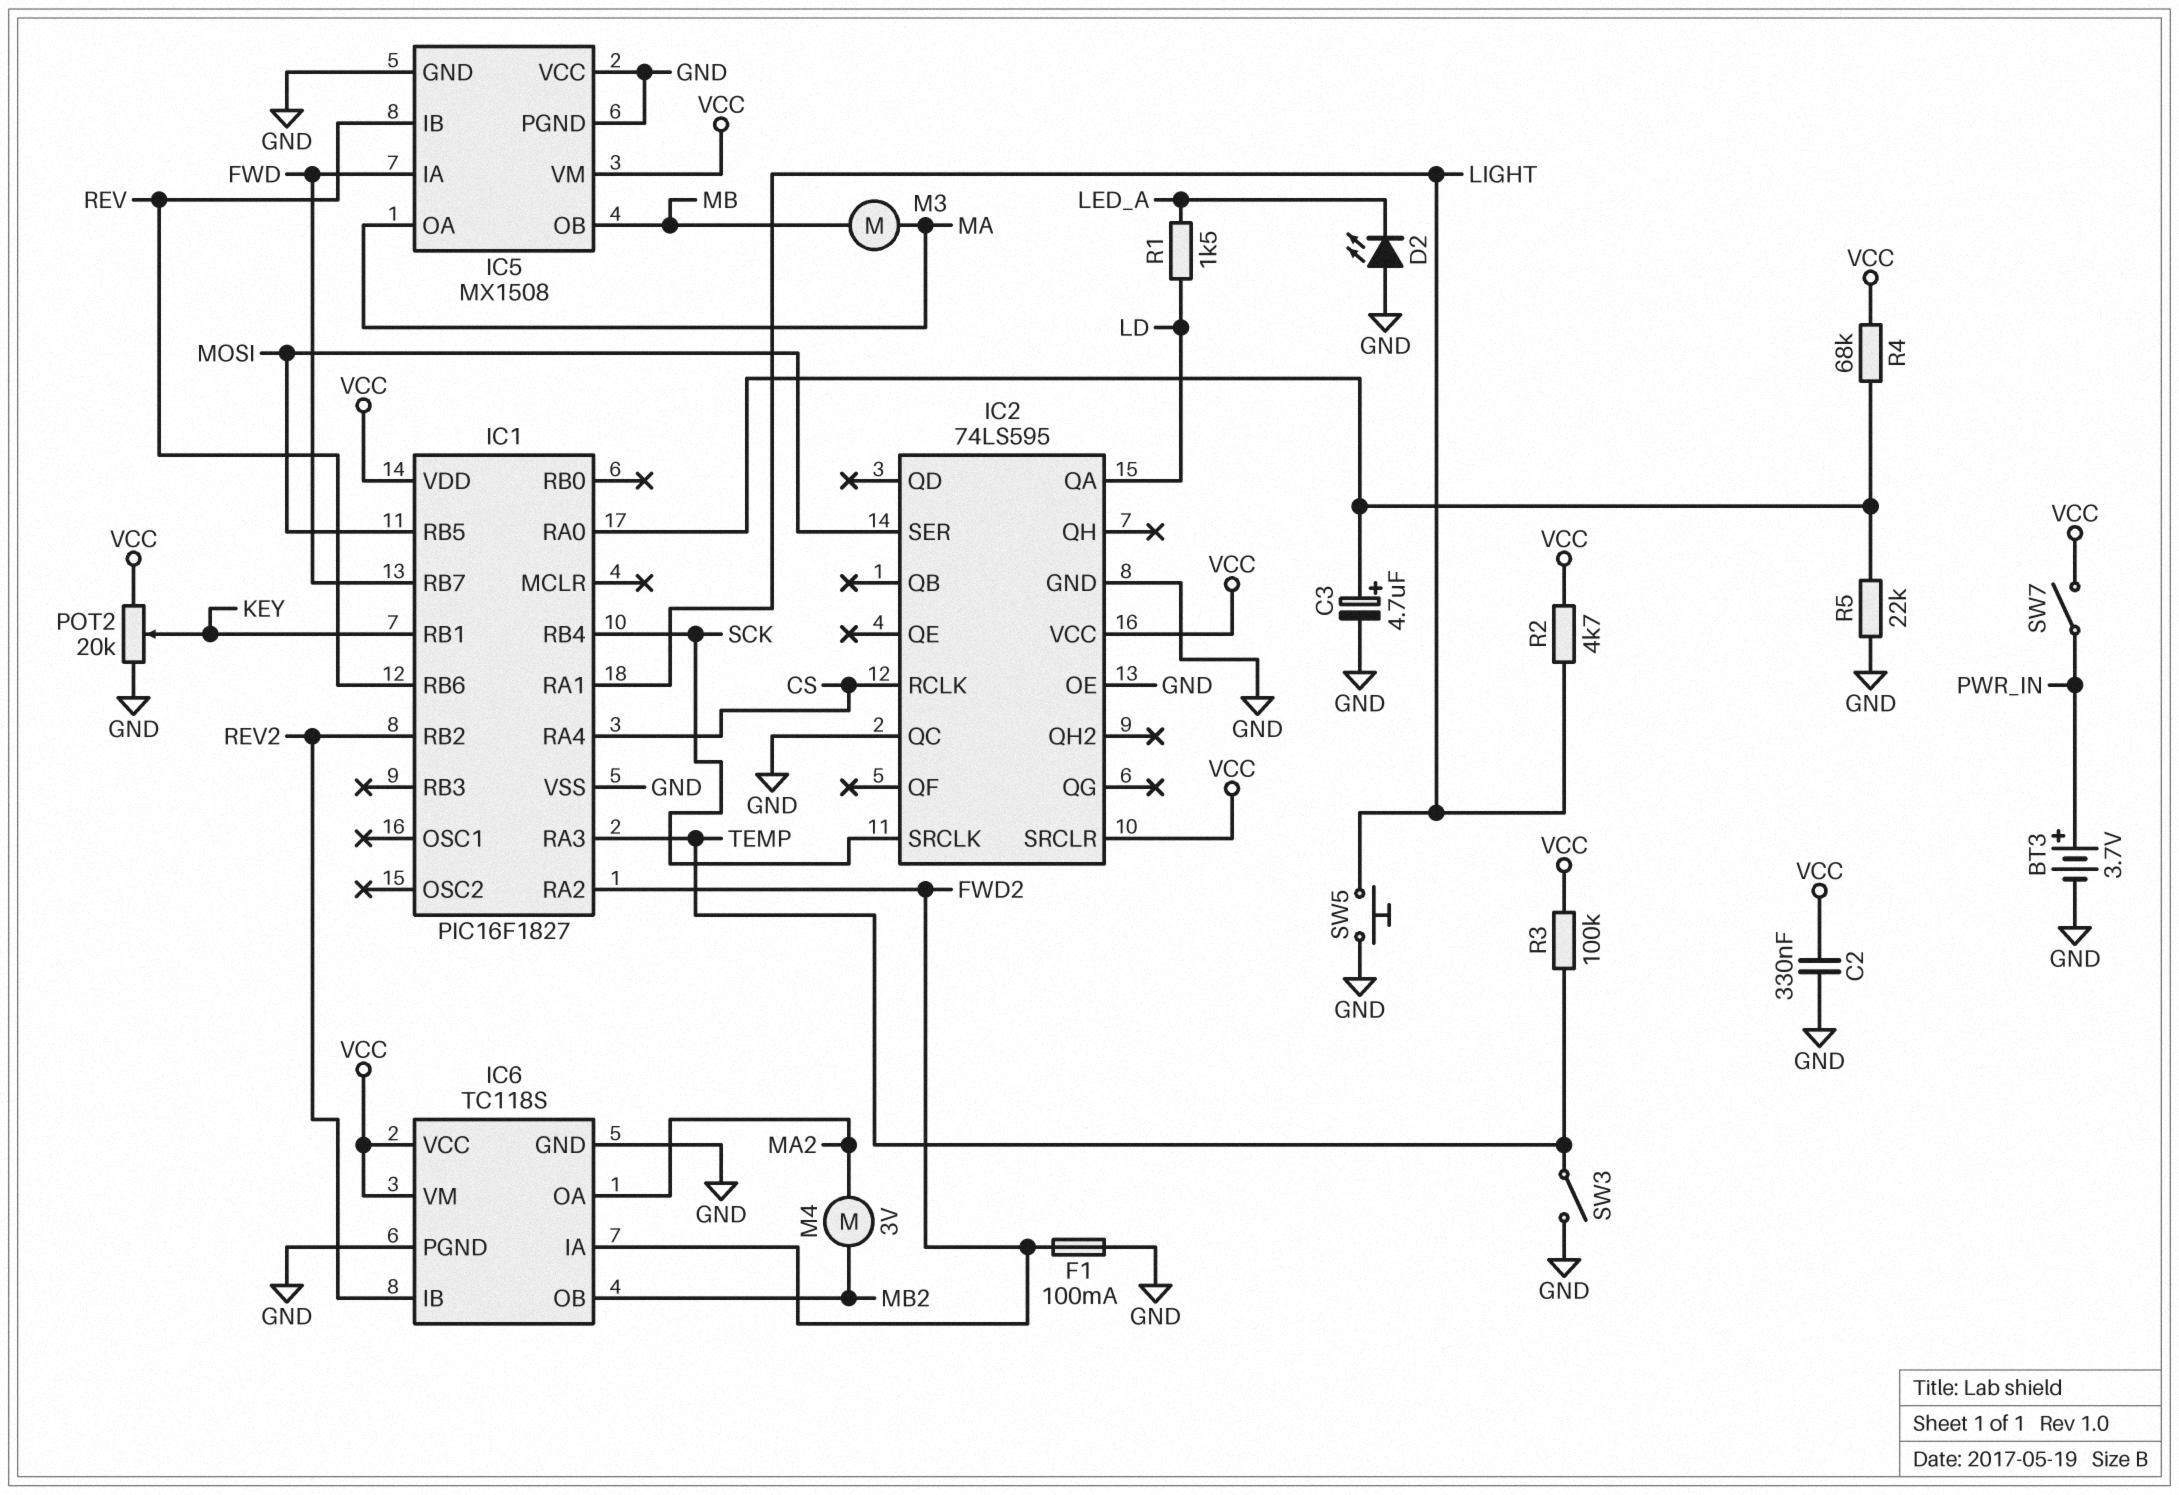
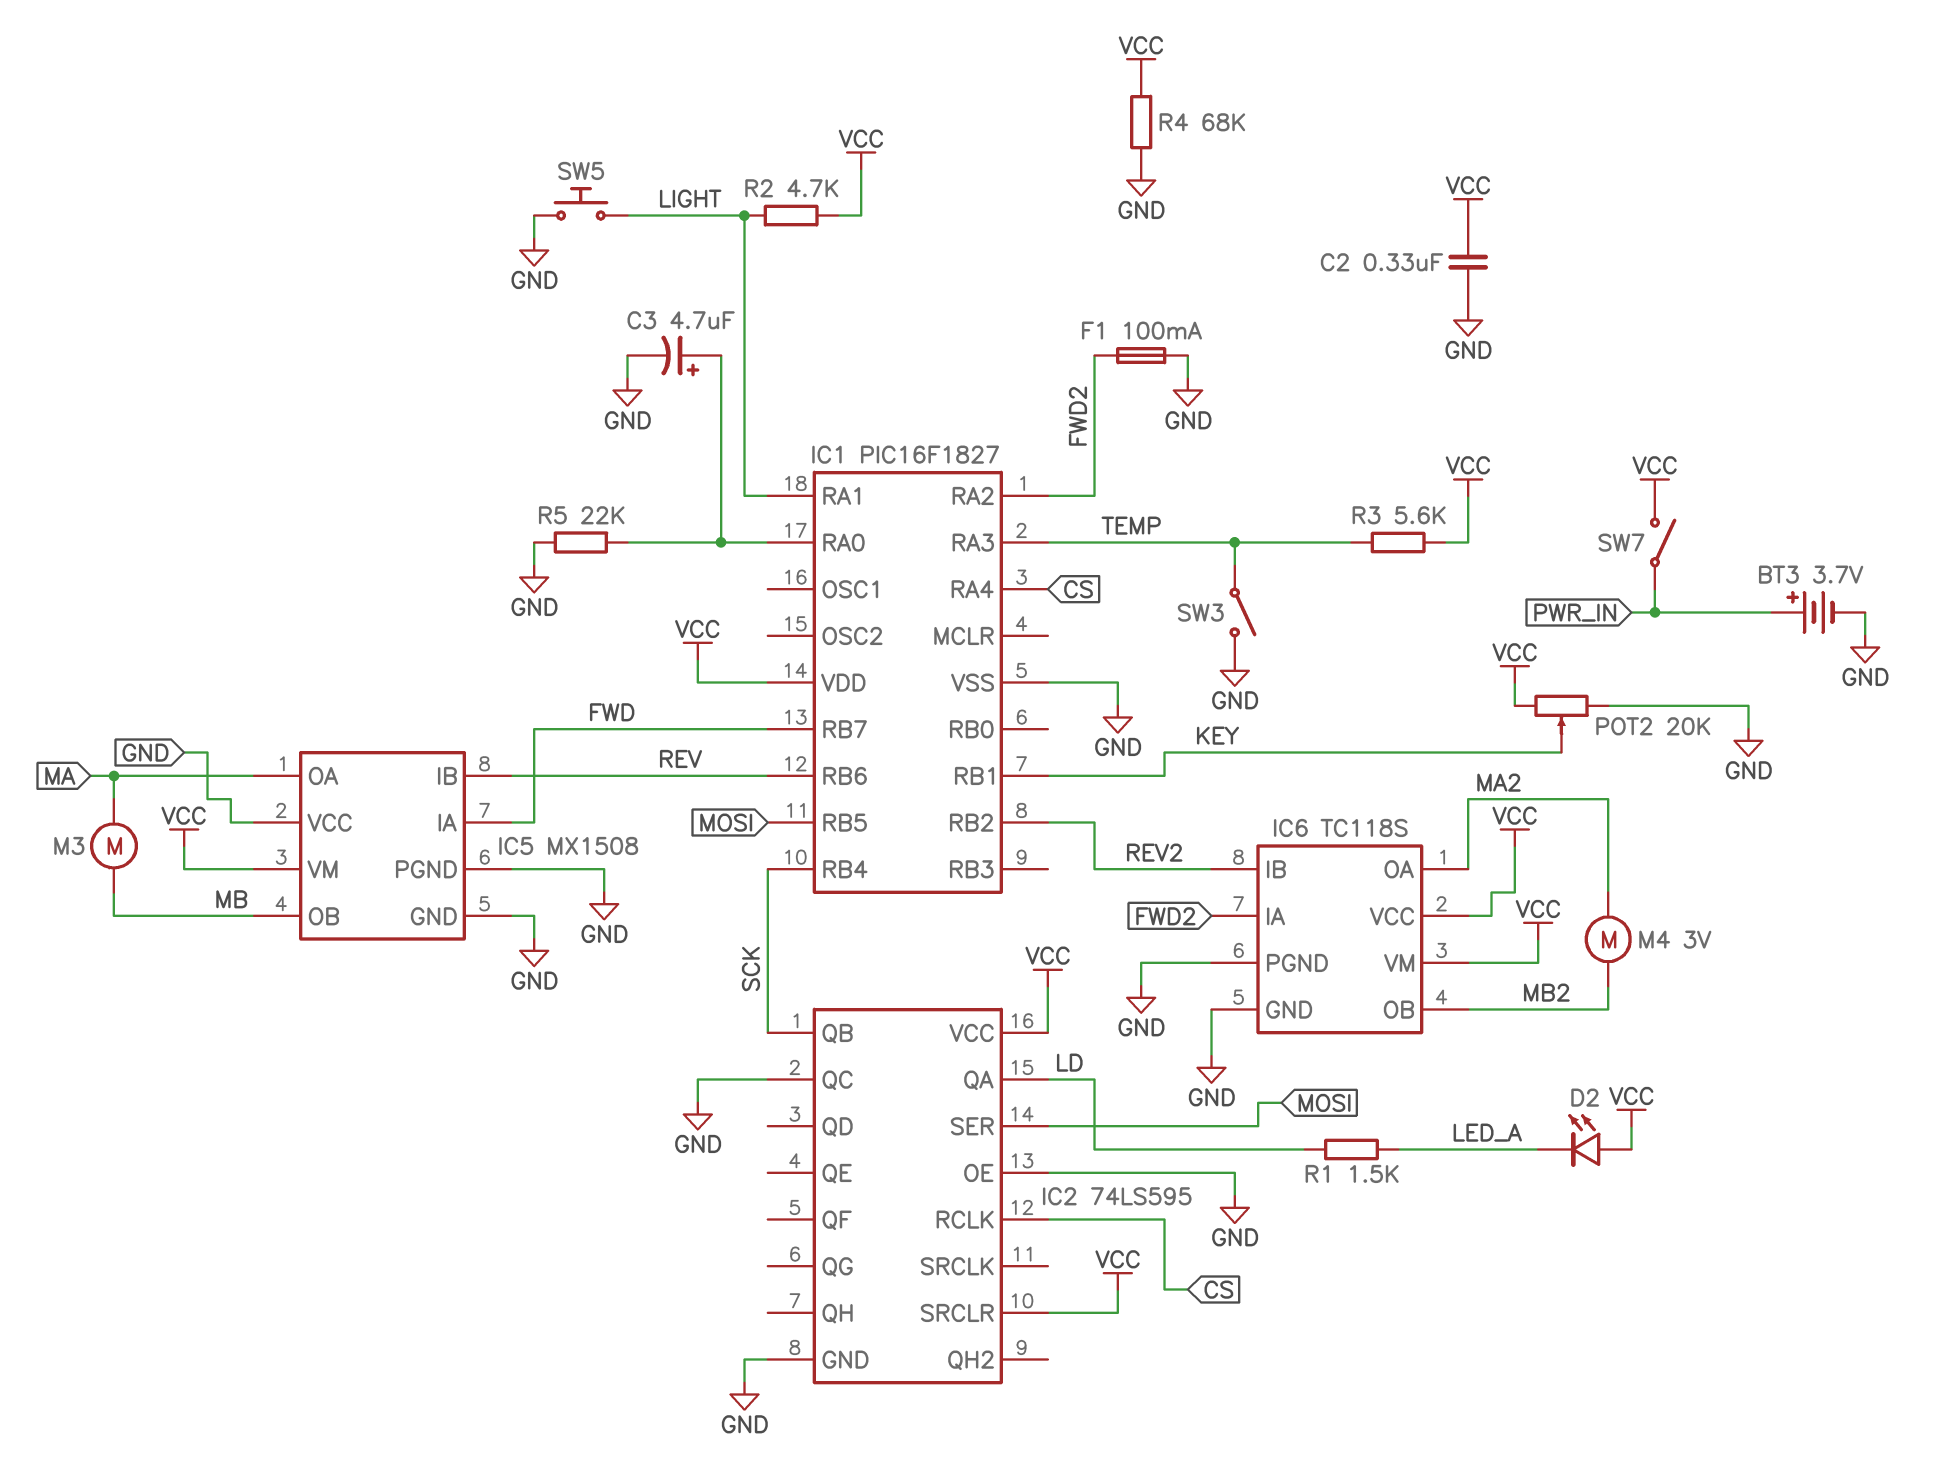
D2: LED (A GND, K LED_A) -> LED (A VCC, K LED_A)
IC2 pin QB: none -> SCK
IC2 pin SRCLK: SCK -> none
R3: 100k (TEMP, VCC) -> 5.6k (TEMP, VCC)
R4: 68k (IC1/RA0, VCC) -> 68k (GND, VCC)

